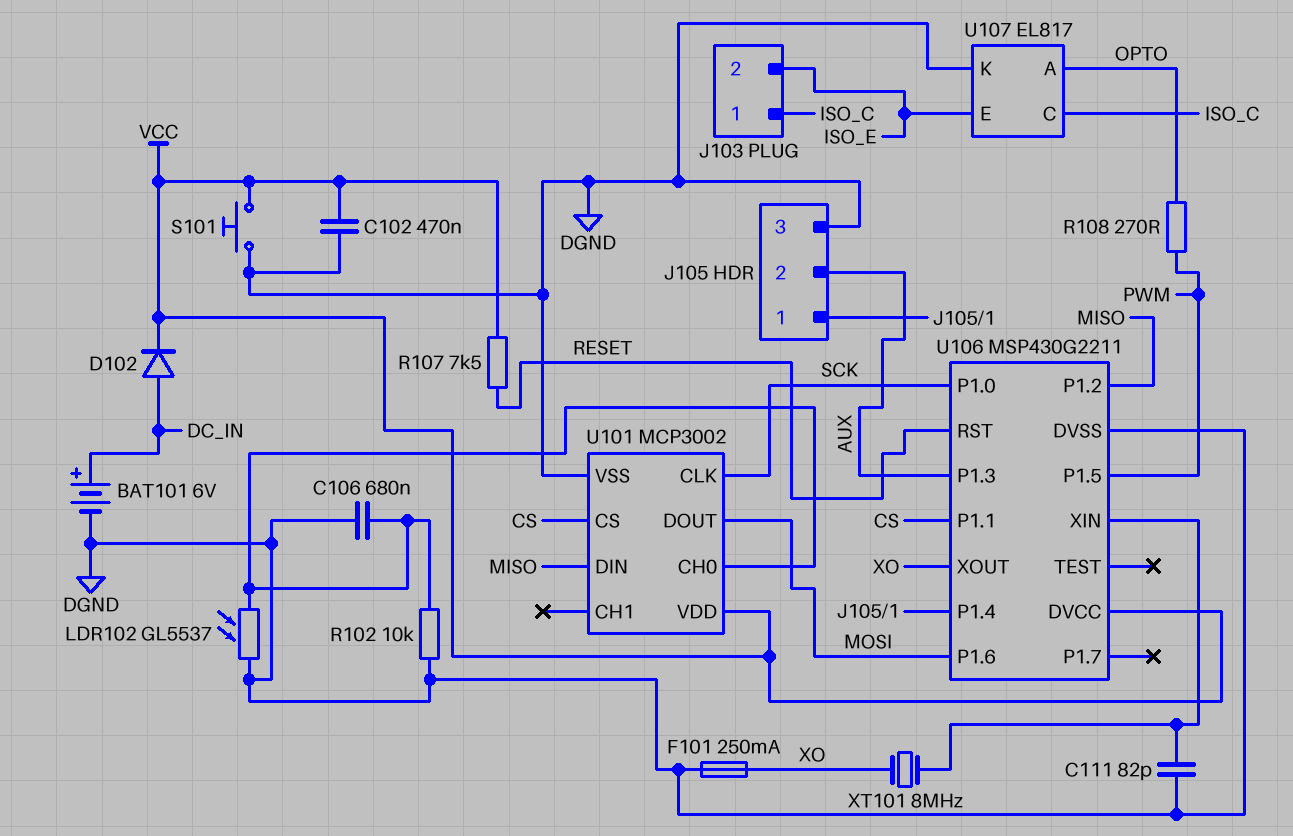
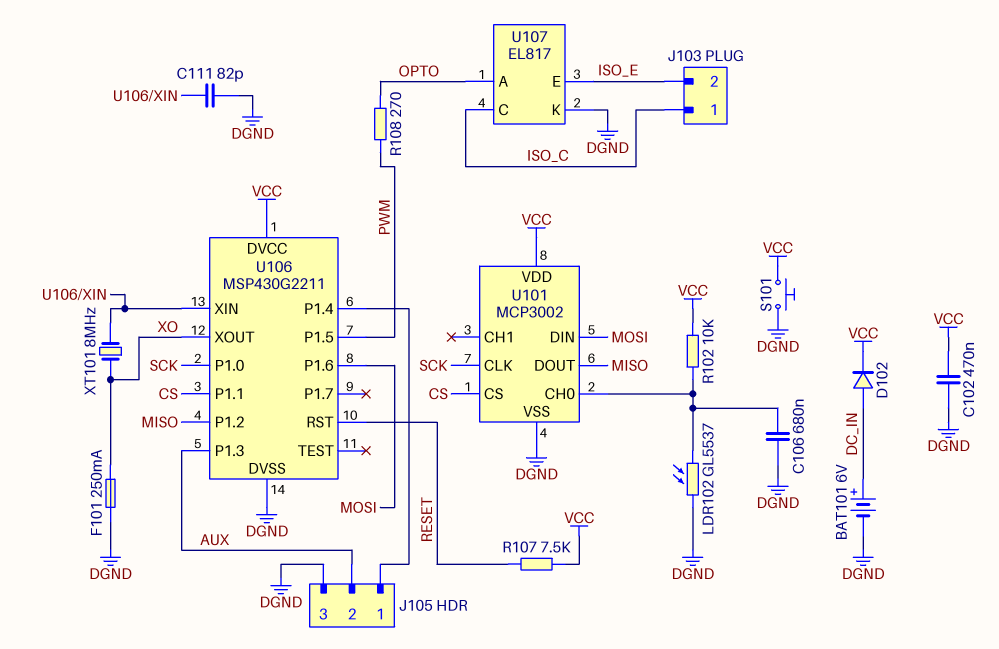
R102: 10k (DGND, U101/CH0) -> 10k (U101/CH0, VCC)
U101 pin DIN: MISO -> MOSI
U101 pin DOUT: MOSI -> MISO

